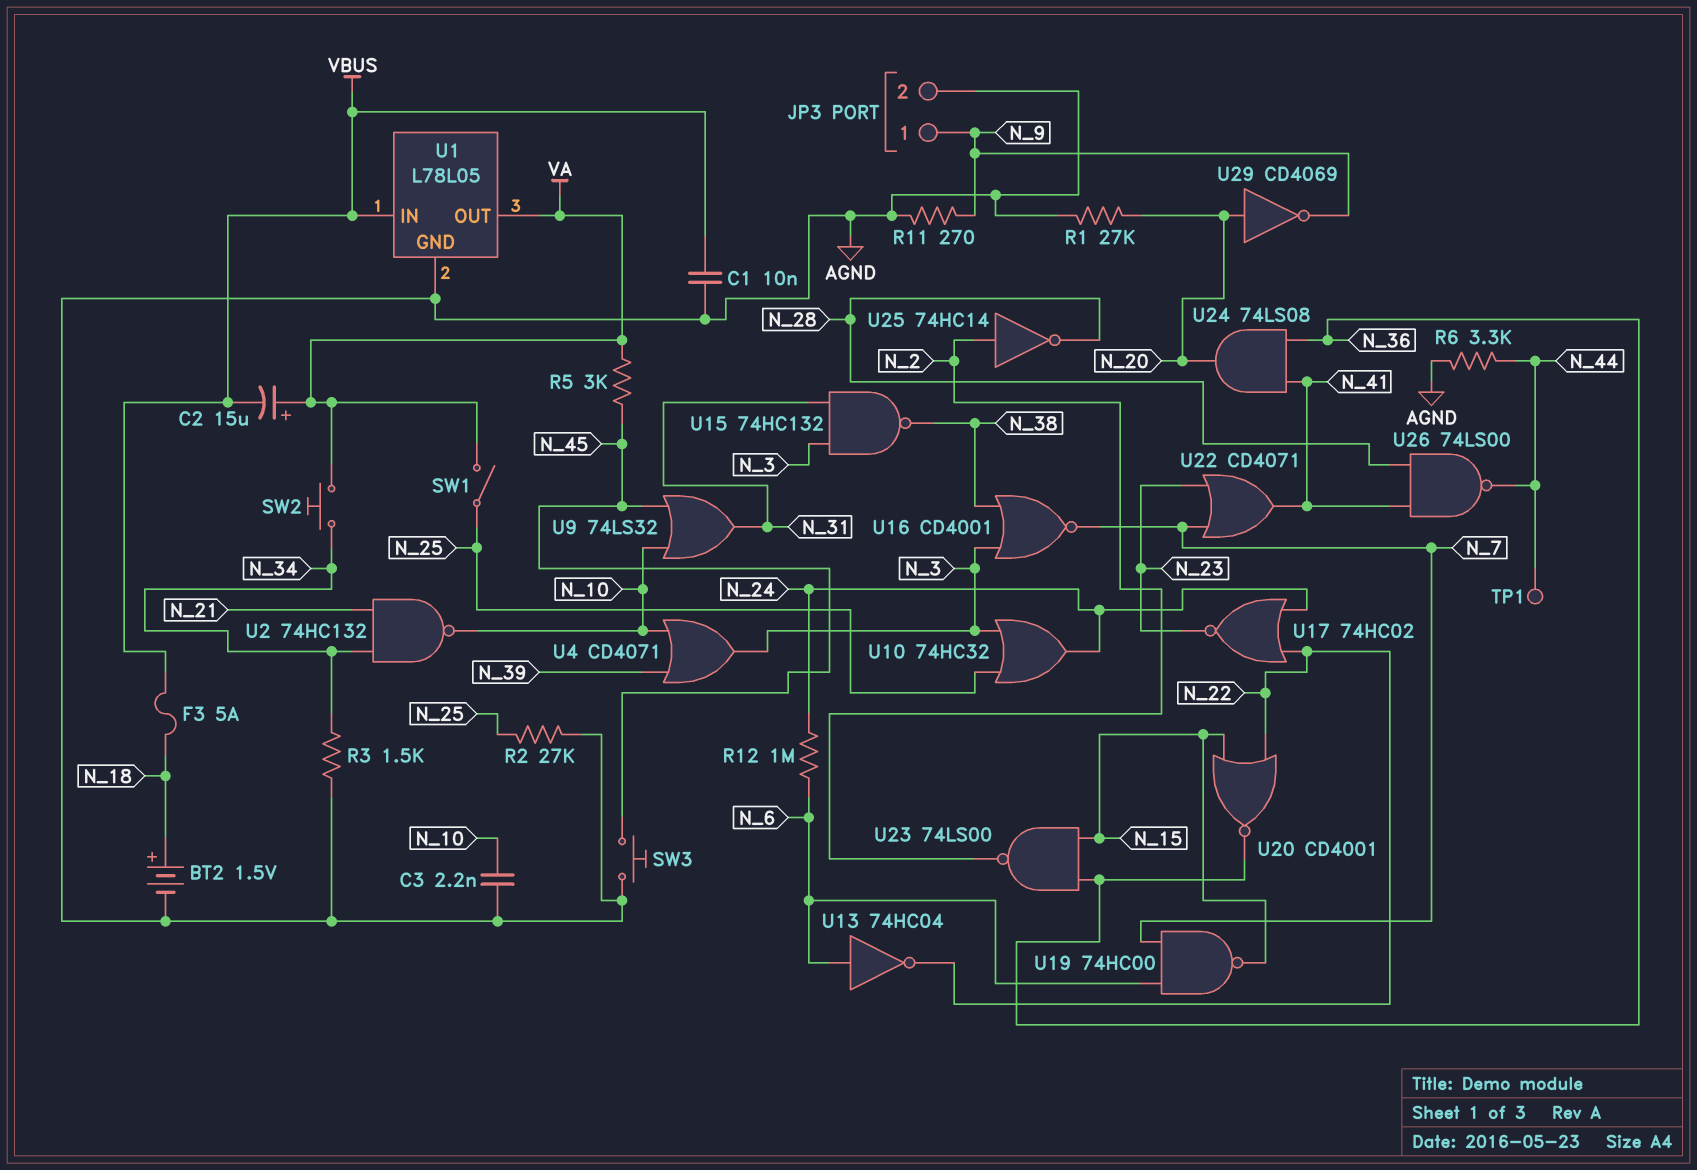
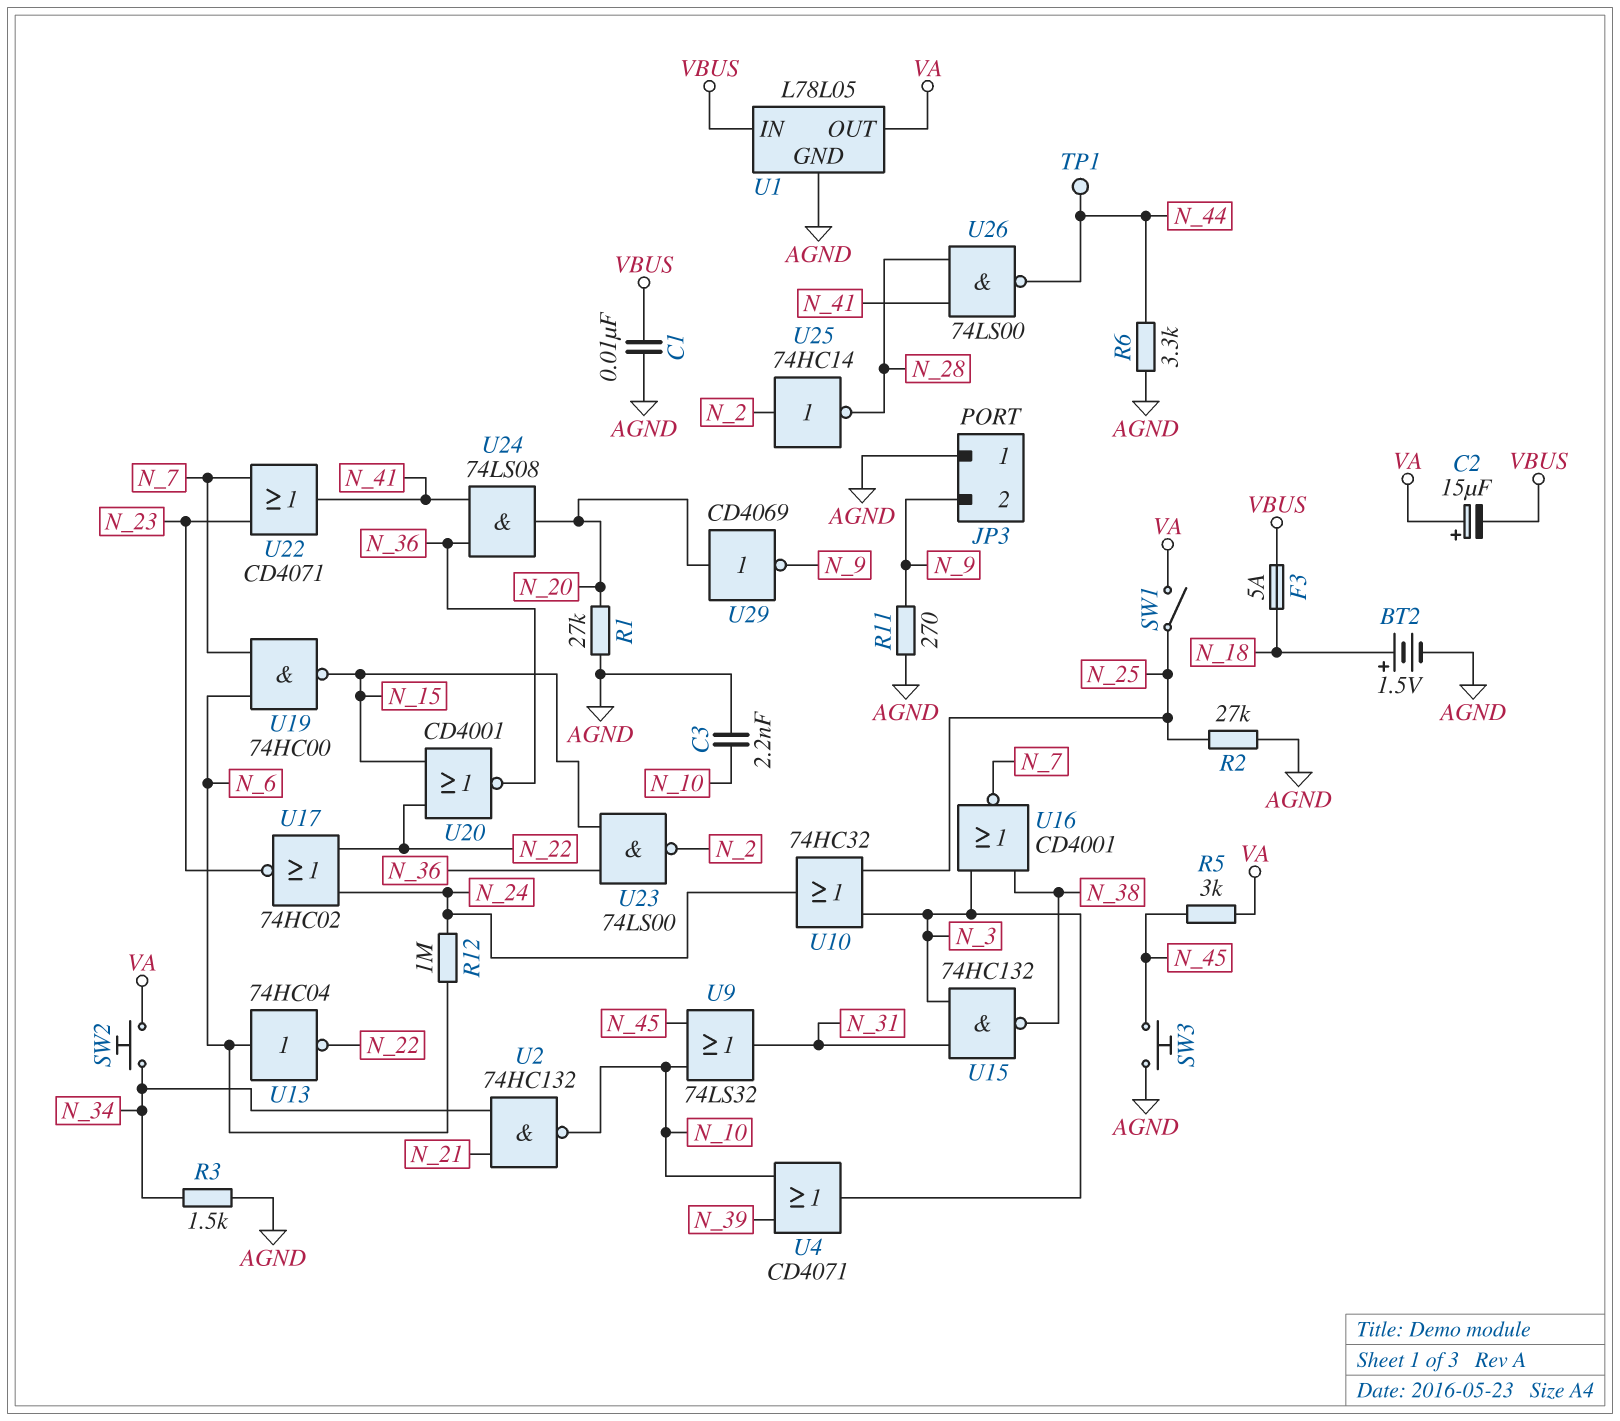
JP3 pin 1: N_9 -> AGND
JP3 pin 2: AGND -> N_9

